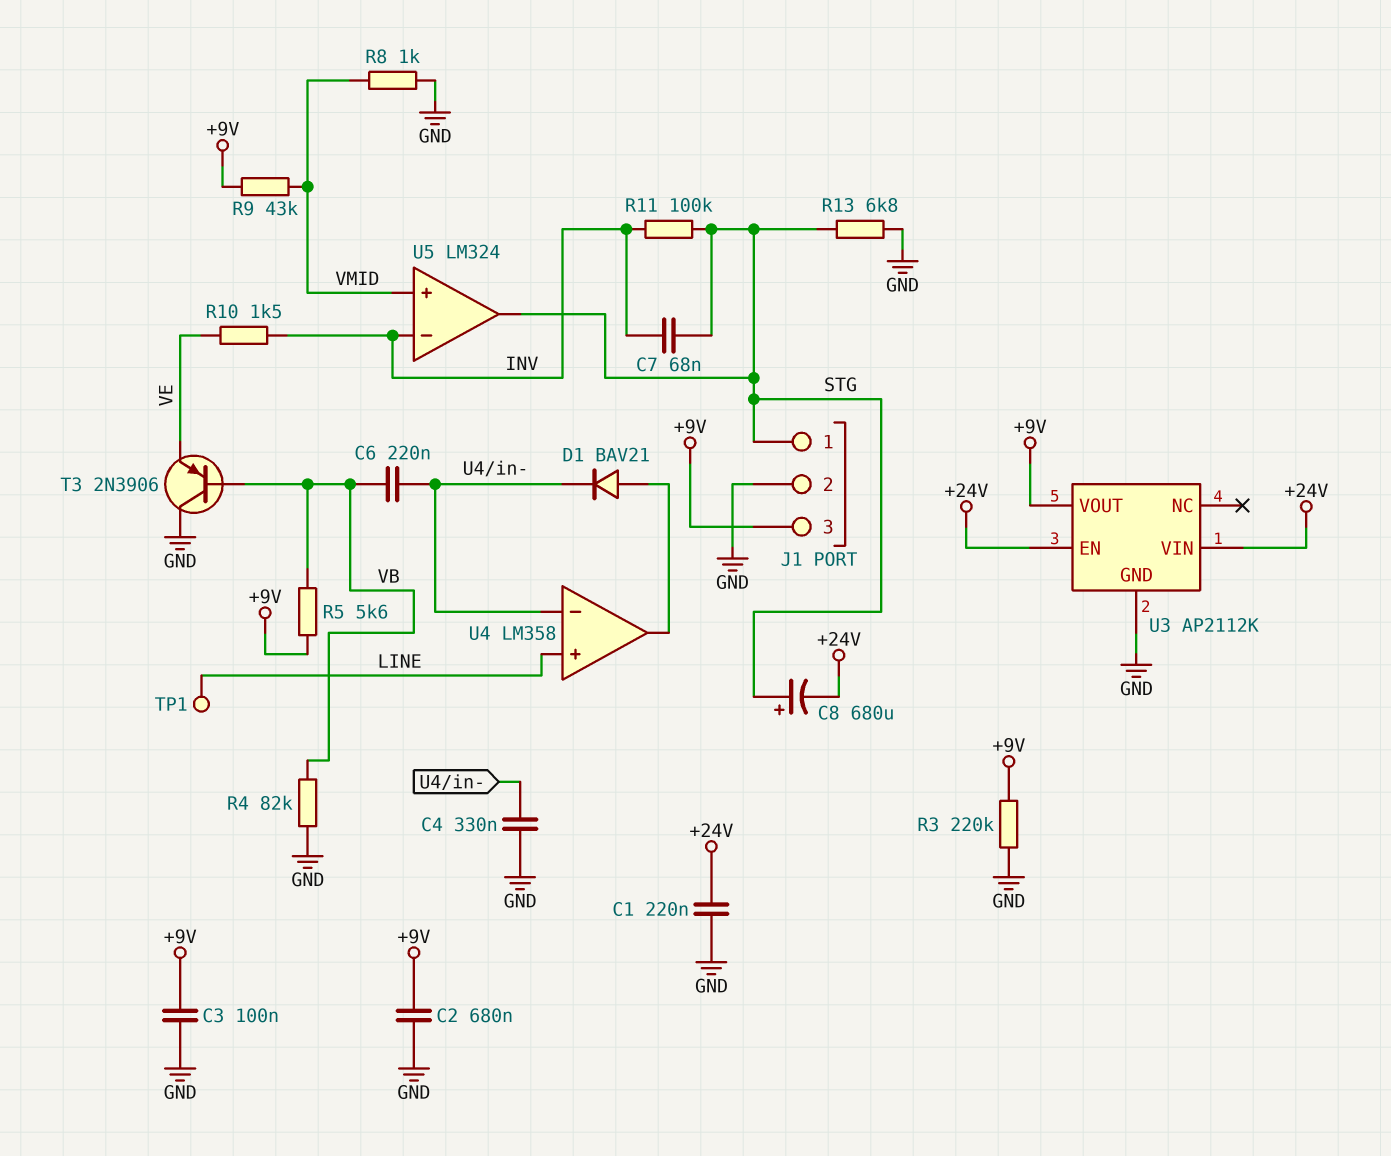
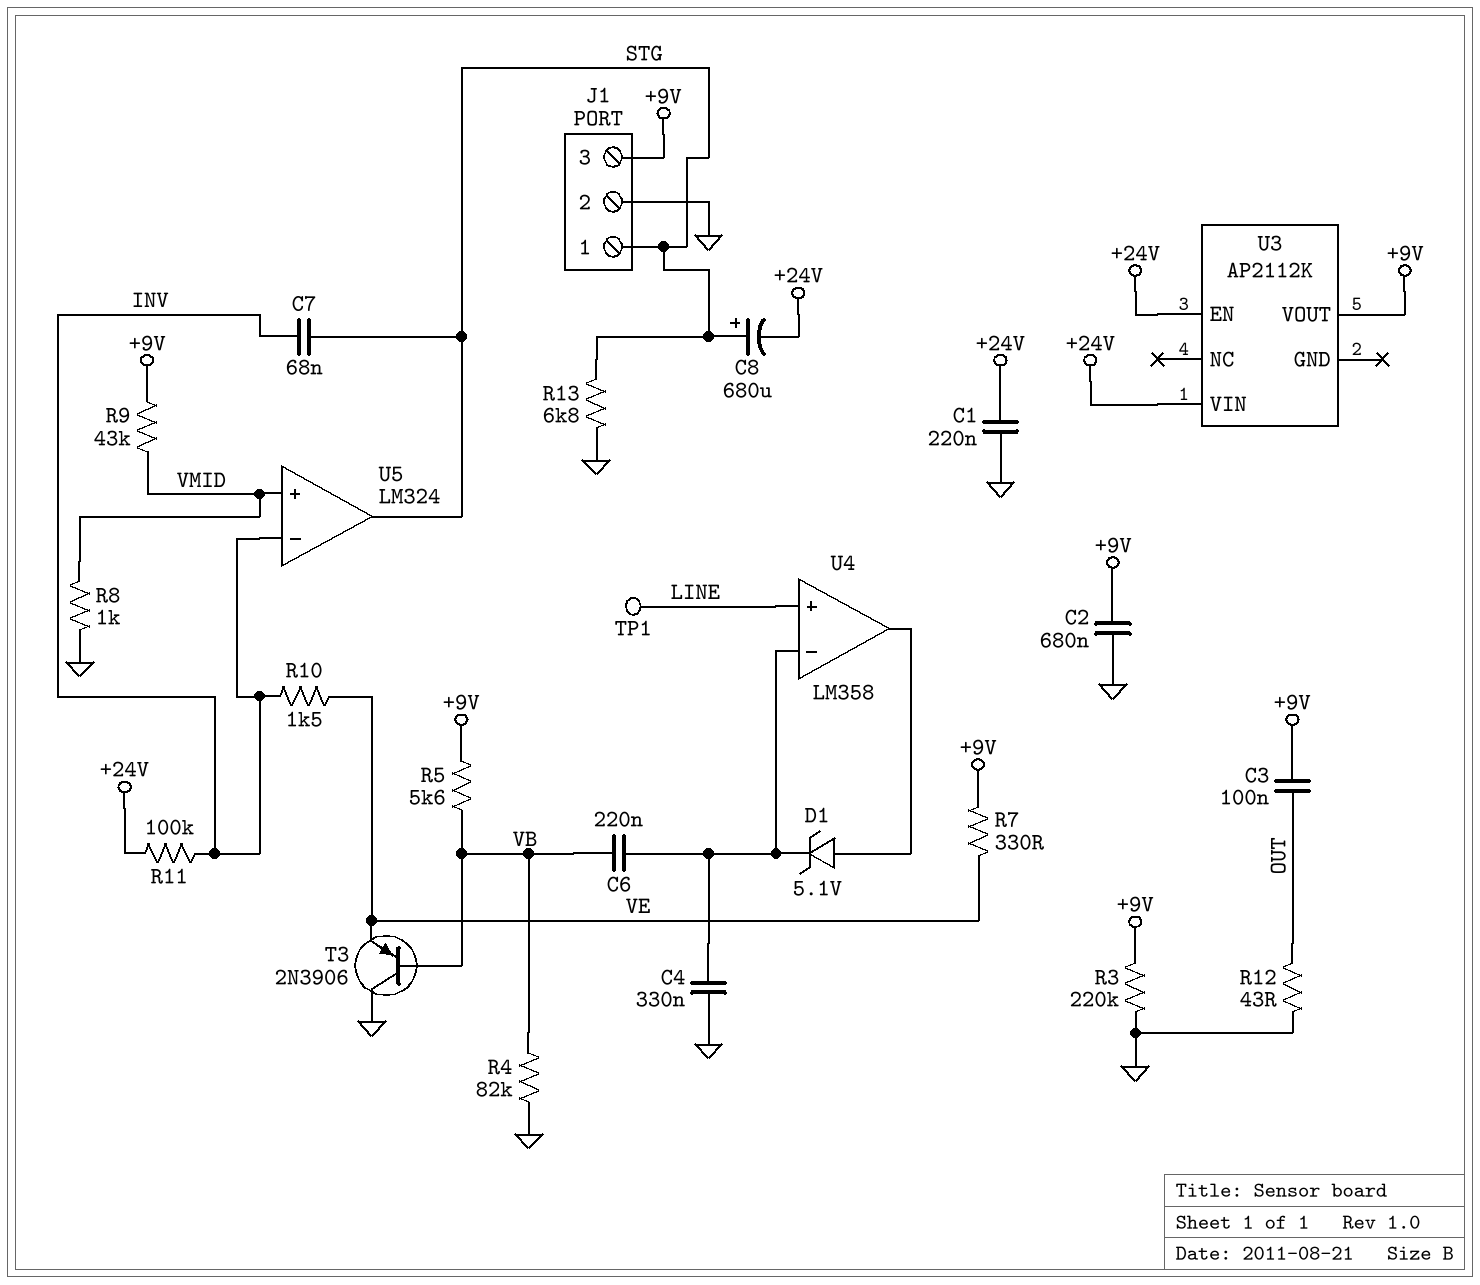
C3: 100nF (+9V, GND) -> 100nF (+9V, OUT)
D1: diode BAV21 (A U4/out, K U4/in-) -> zener 5.1V (A U4/out, K U4/in-)
R7: none -> 330 (+9V, VE)
R11: 100k (INV, STG) -> 100k (+24V, INV)
R12: none -> 43 (GND, OUT)
U3 pin GND: GND -> none

